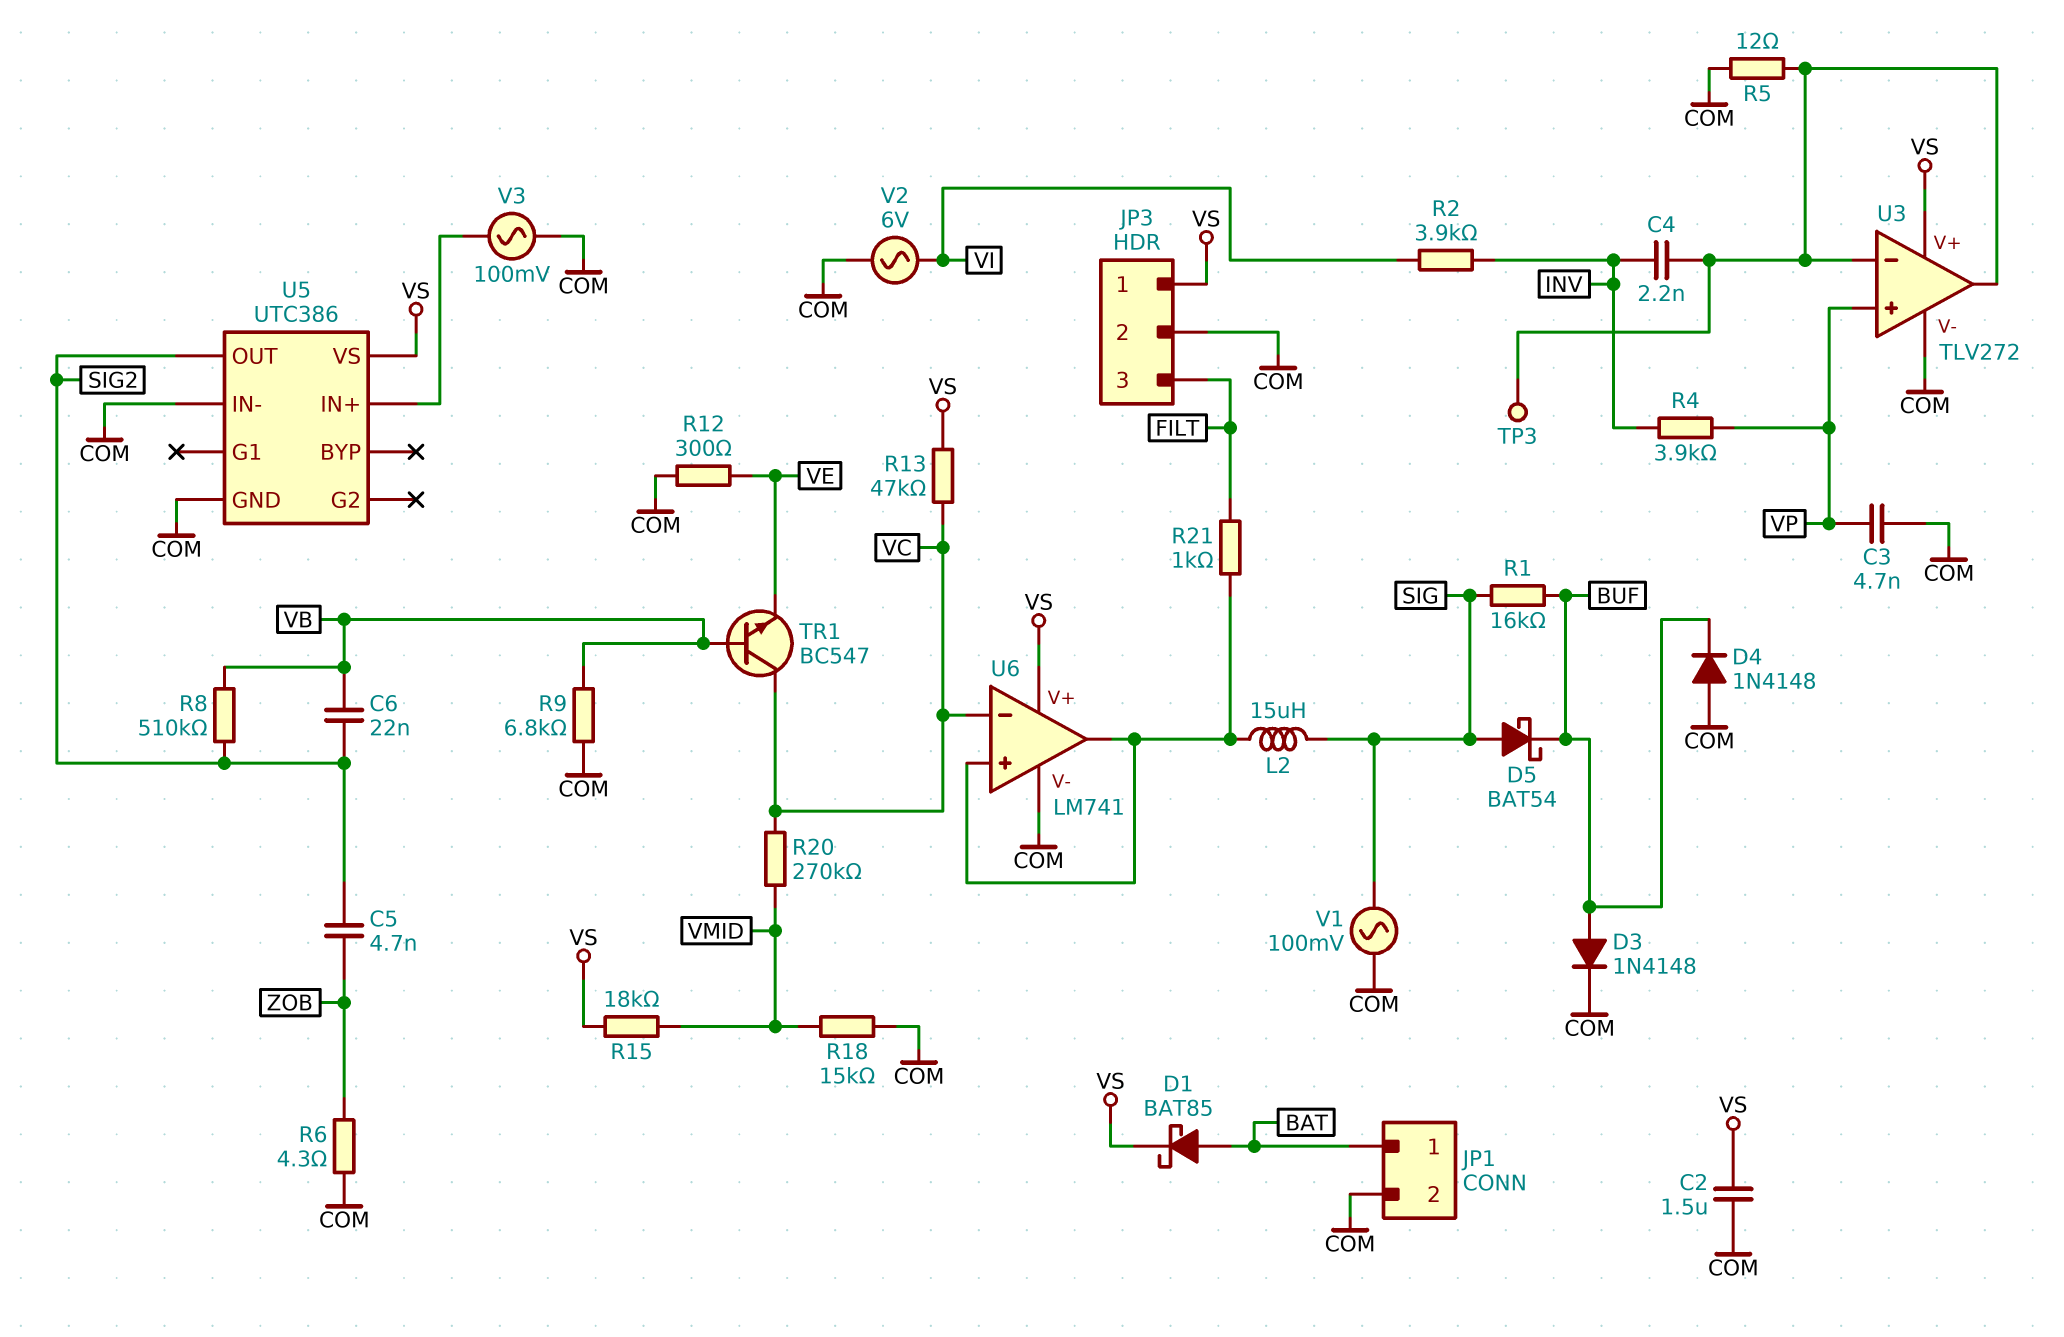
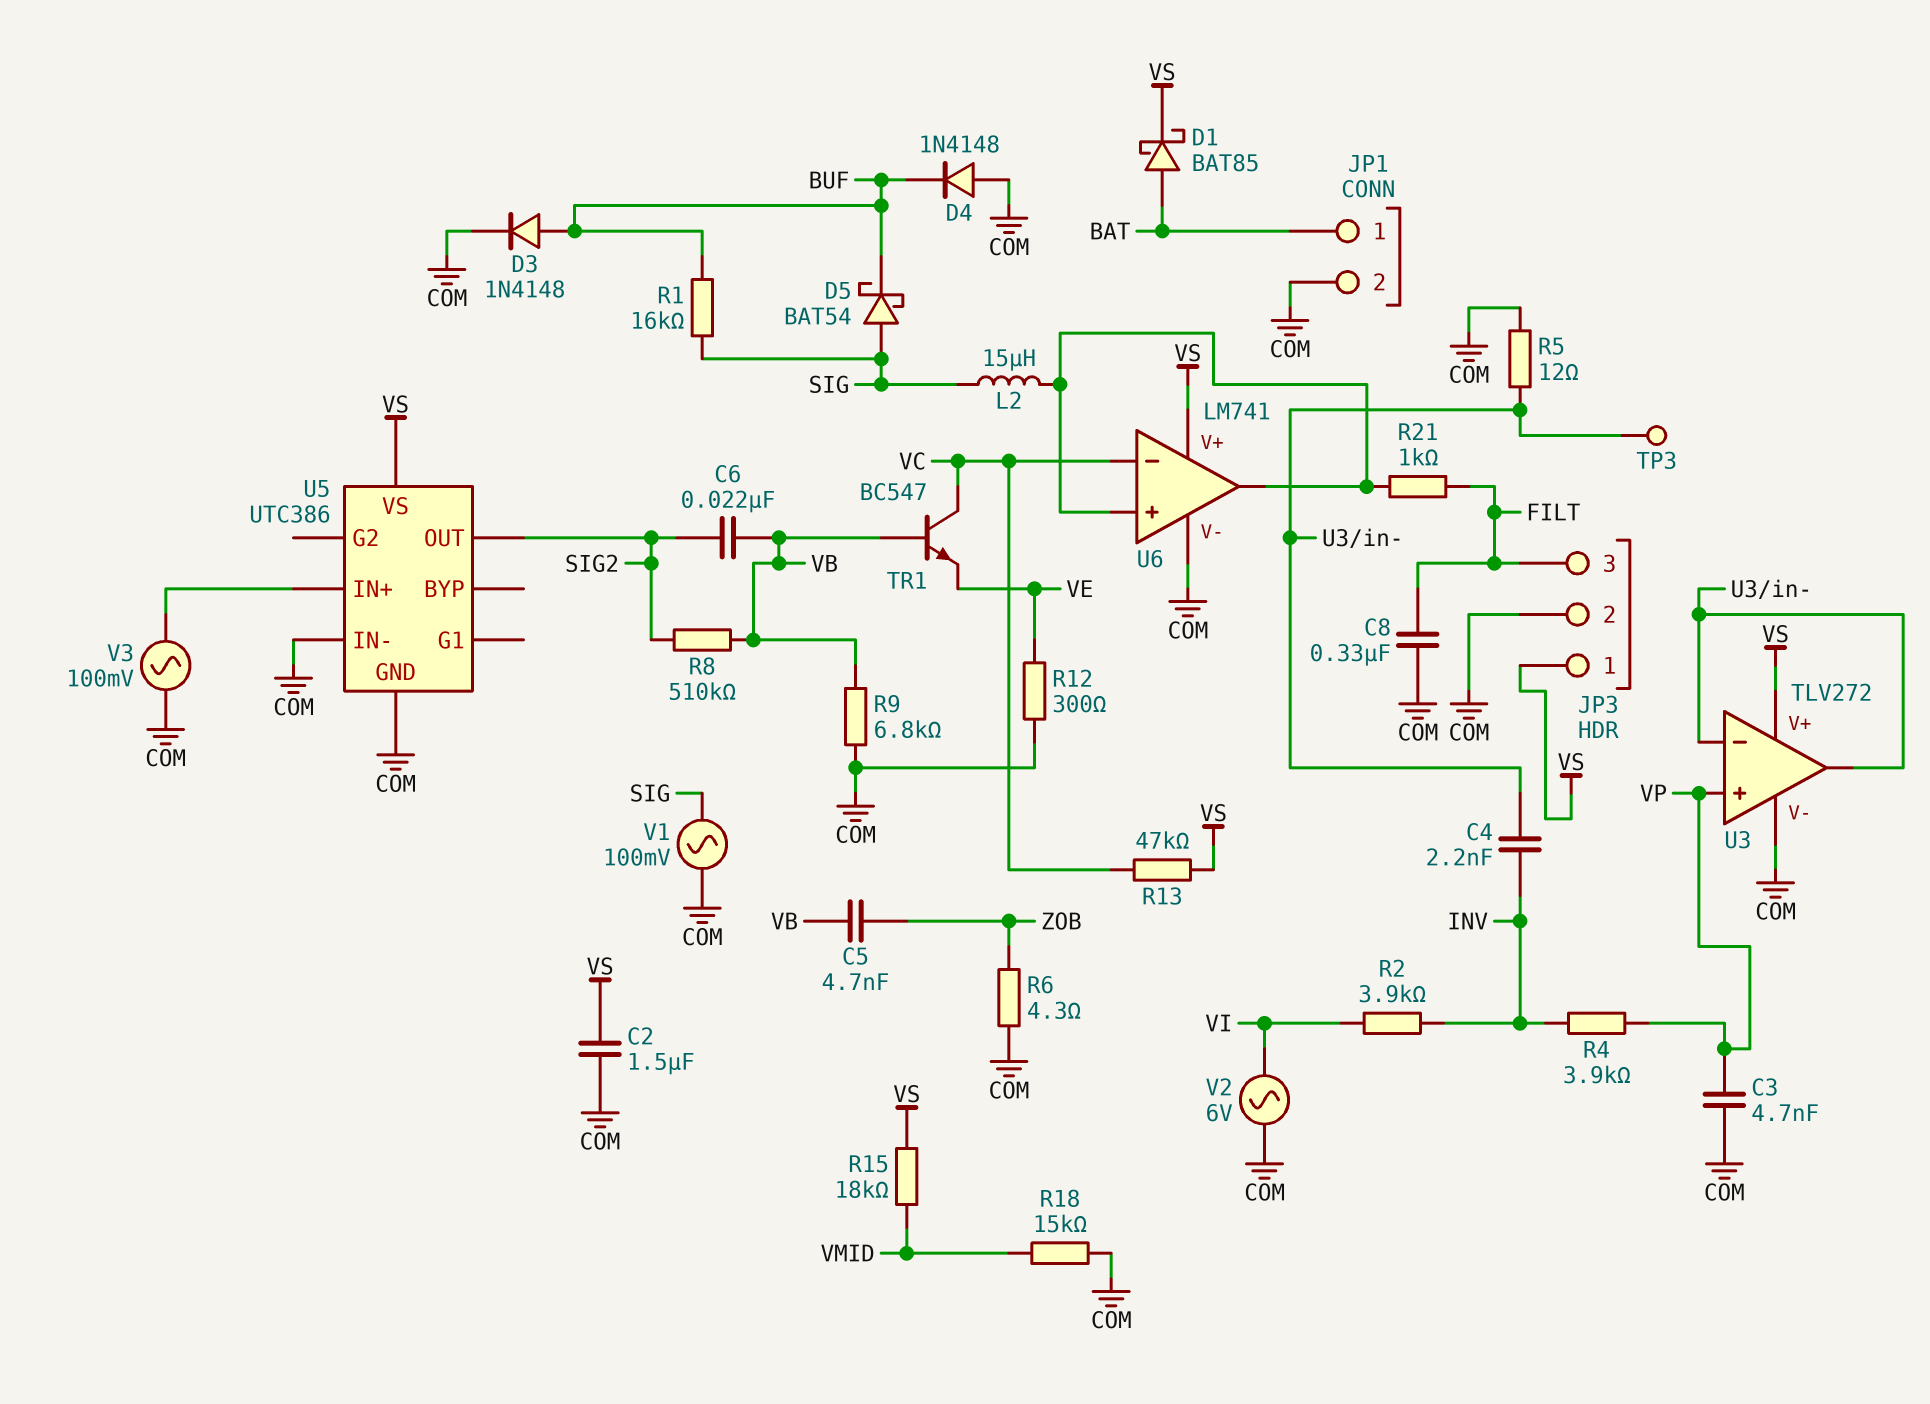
C5: 4.7nF (SIG2, ZOB) -> 4.7nF (VB, ZOB)
C8: none -> 330nF (COM, FILT)
R20: 270k (VC, VMID) -> none

